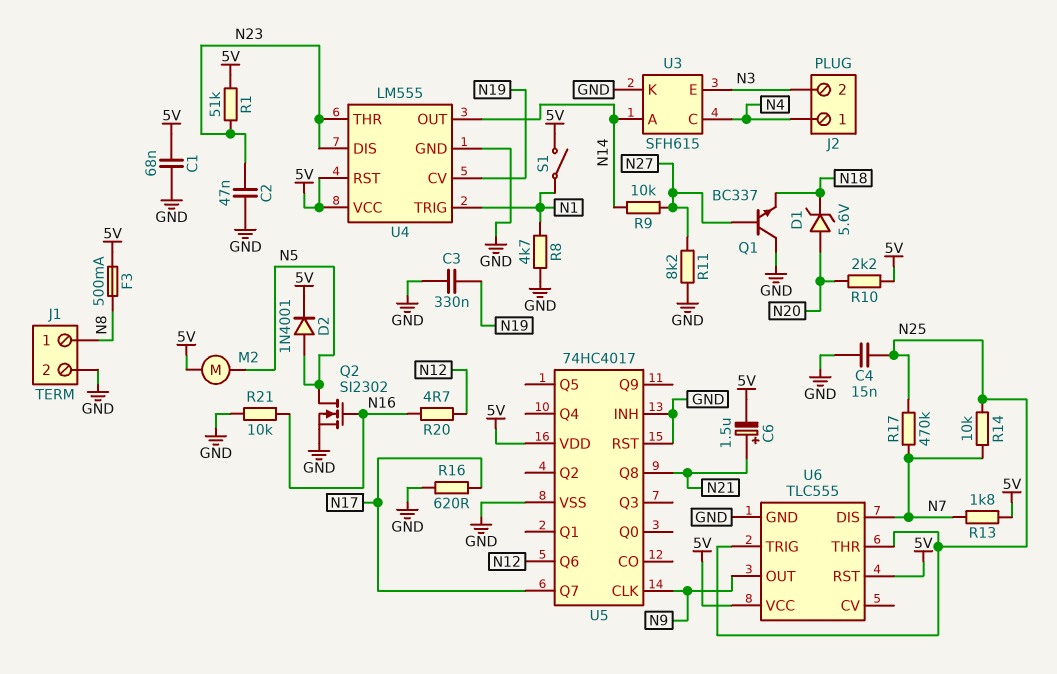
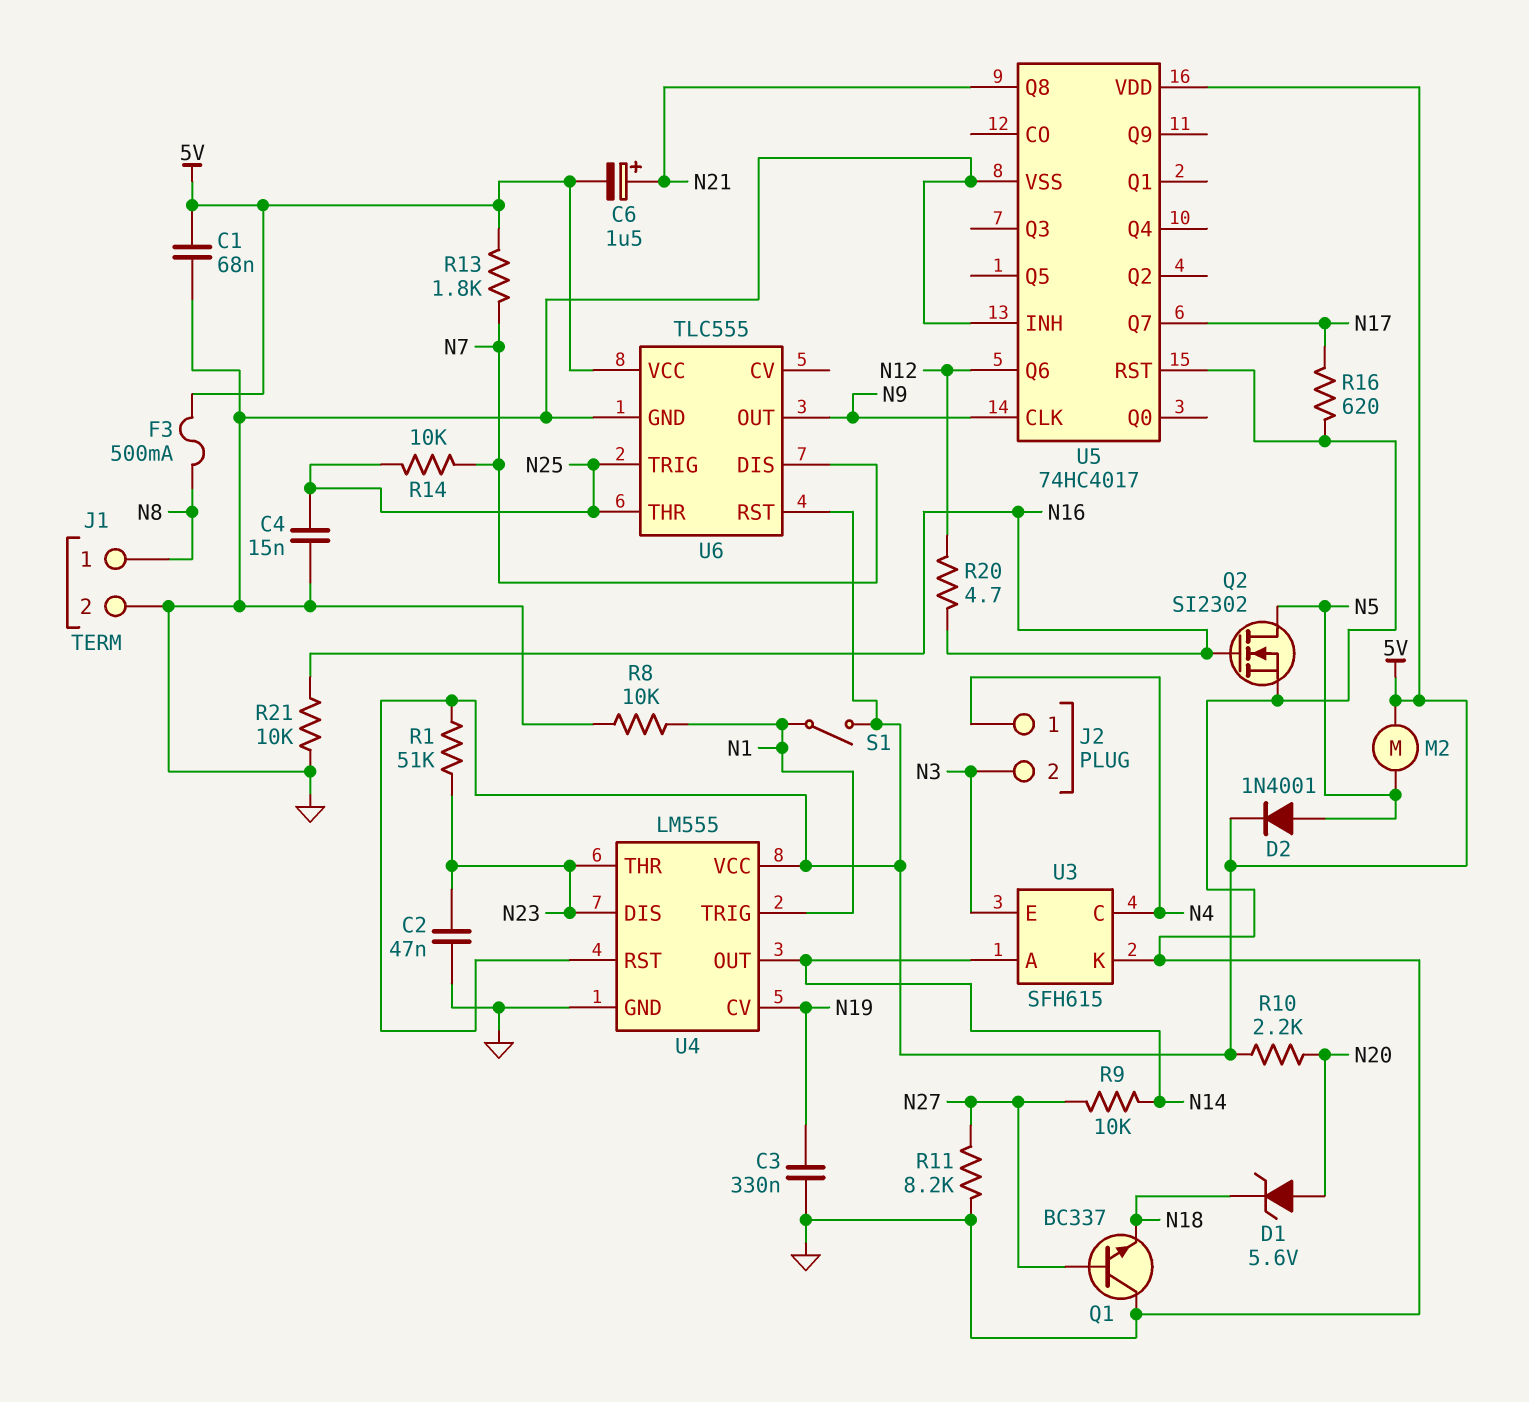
R8: 4.7k (GND, N1) -> 10k (GND, N1)
R17: 470k (N7, N25) -> none

